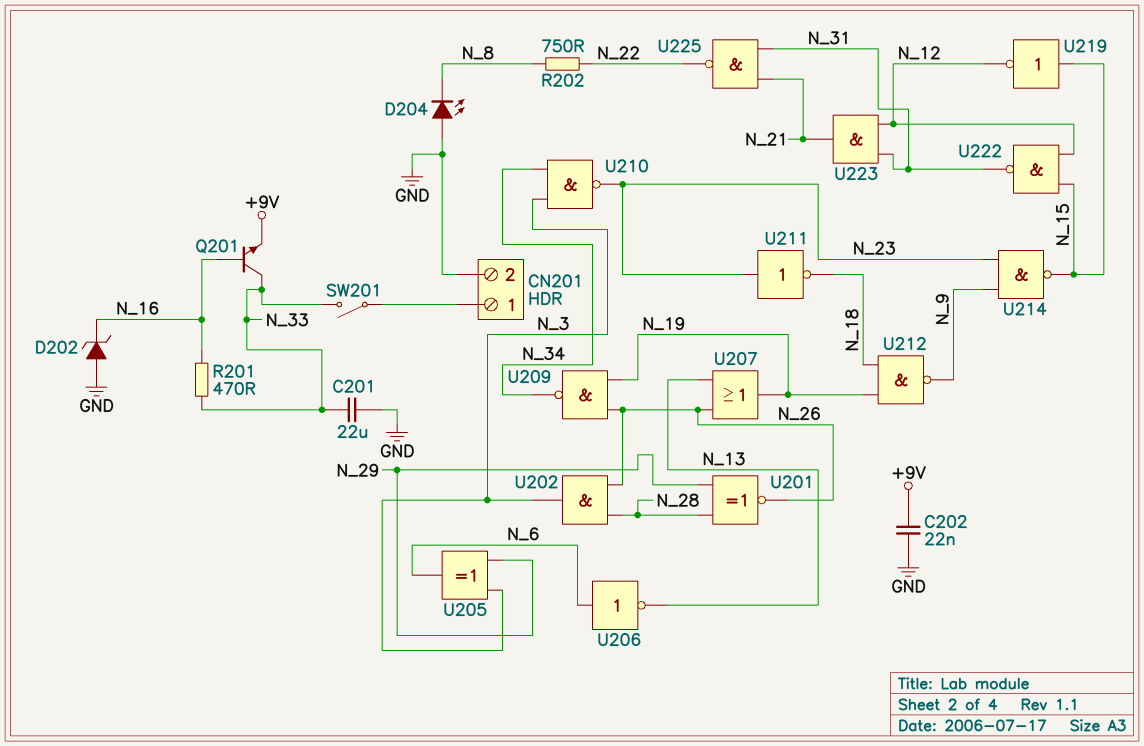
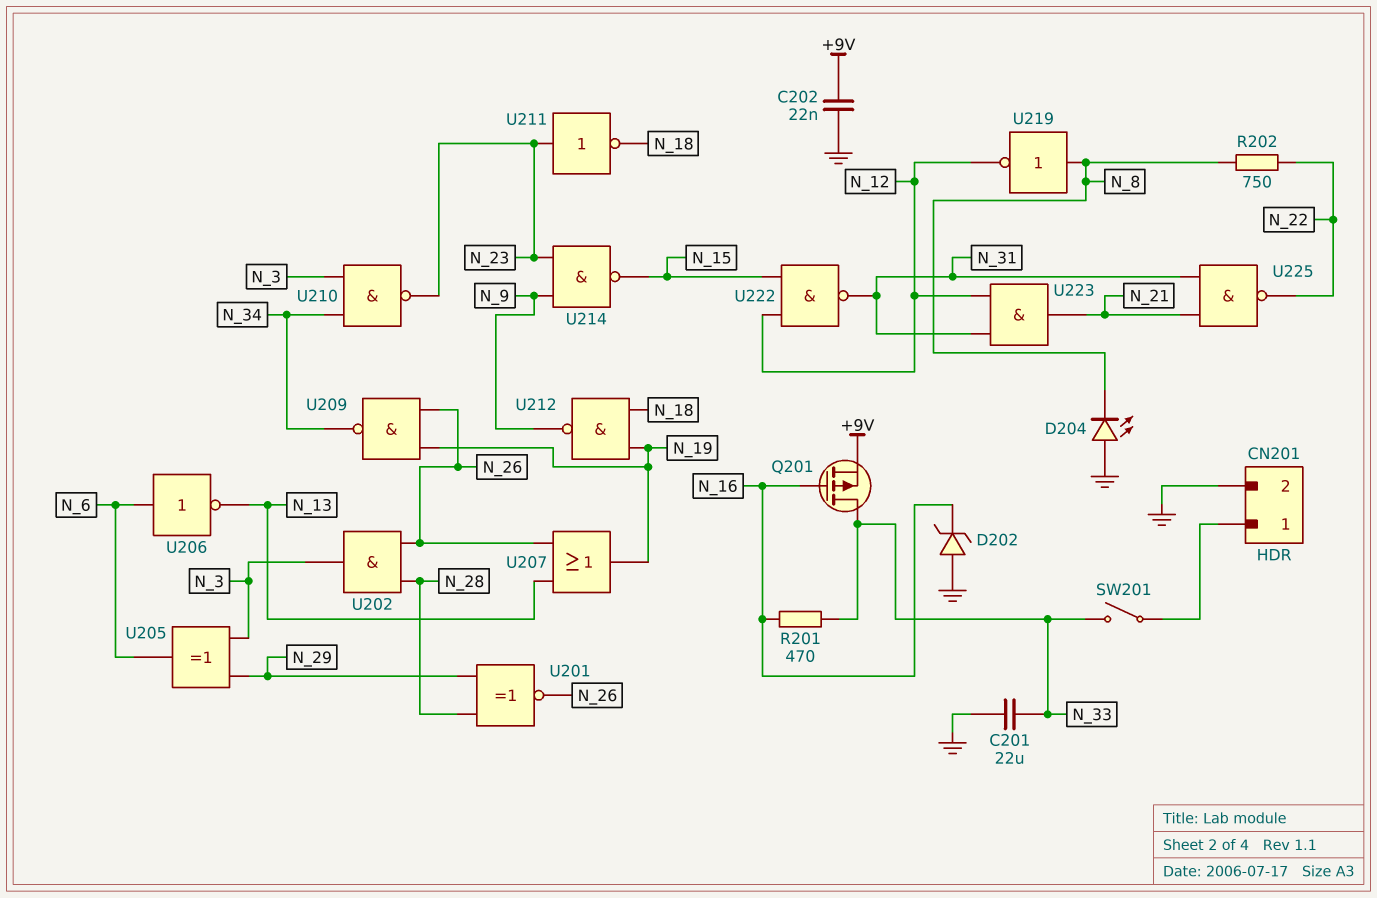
Q201: NPN (B N_16, C N_33, E +9V) -> PMOS (G N_16, D N_33, S +9V)
U219: NOT (in N_15, out N_12) -> NOT (in N_8, out N_12)

